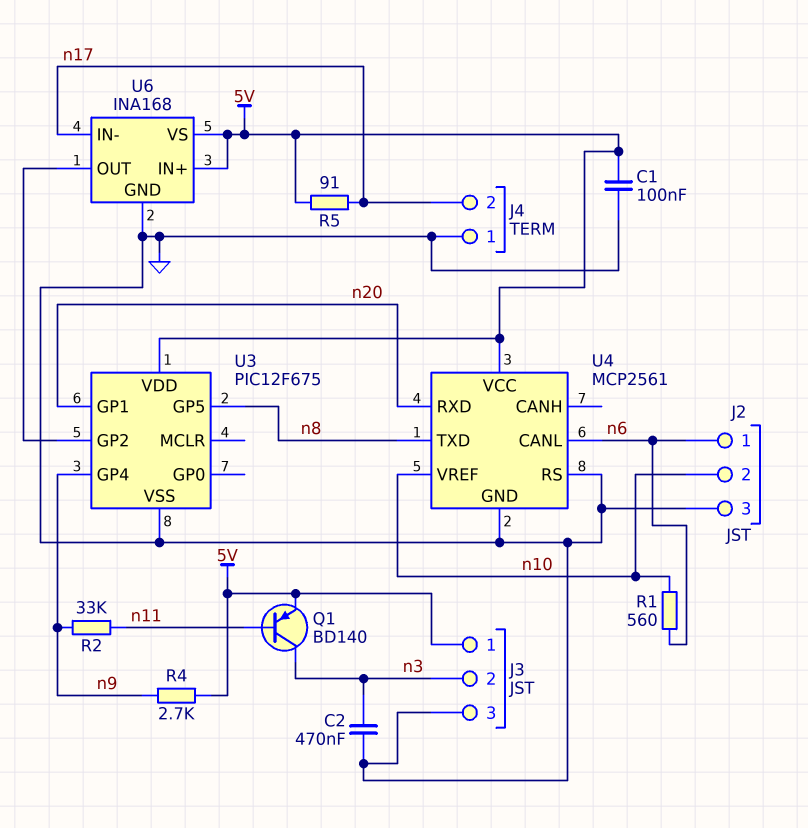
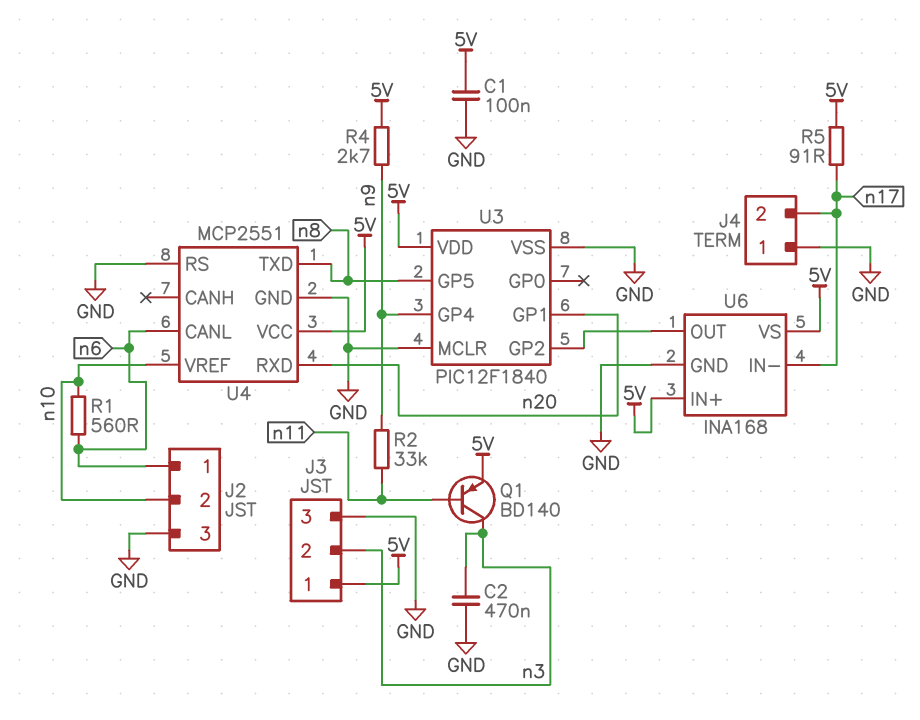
U3: PIC12F675 -> PIC12F1840
U3 pin MCLR: none -> GND
U4: MCP2561 -> MCP2551

